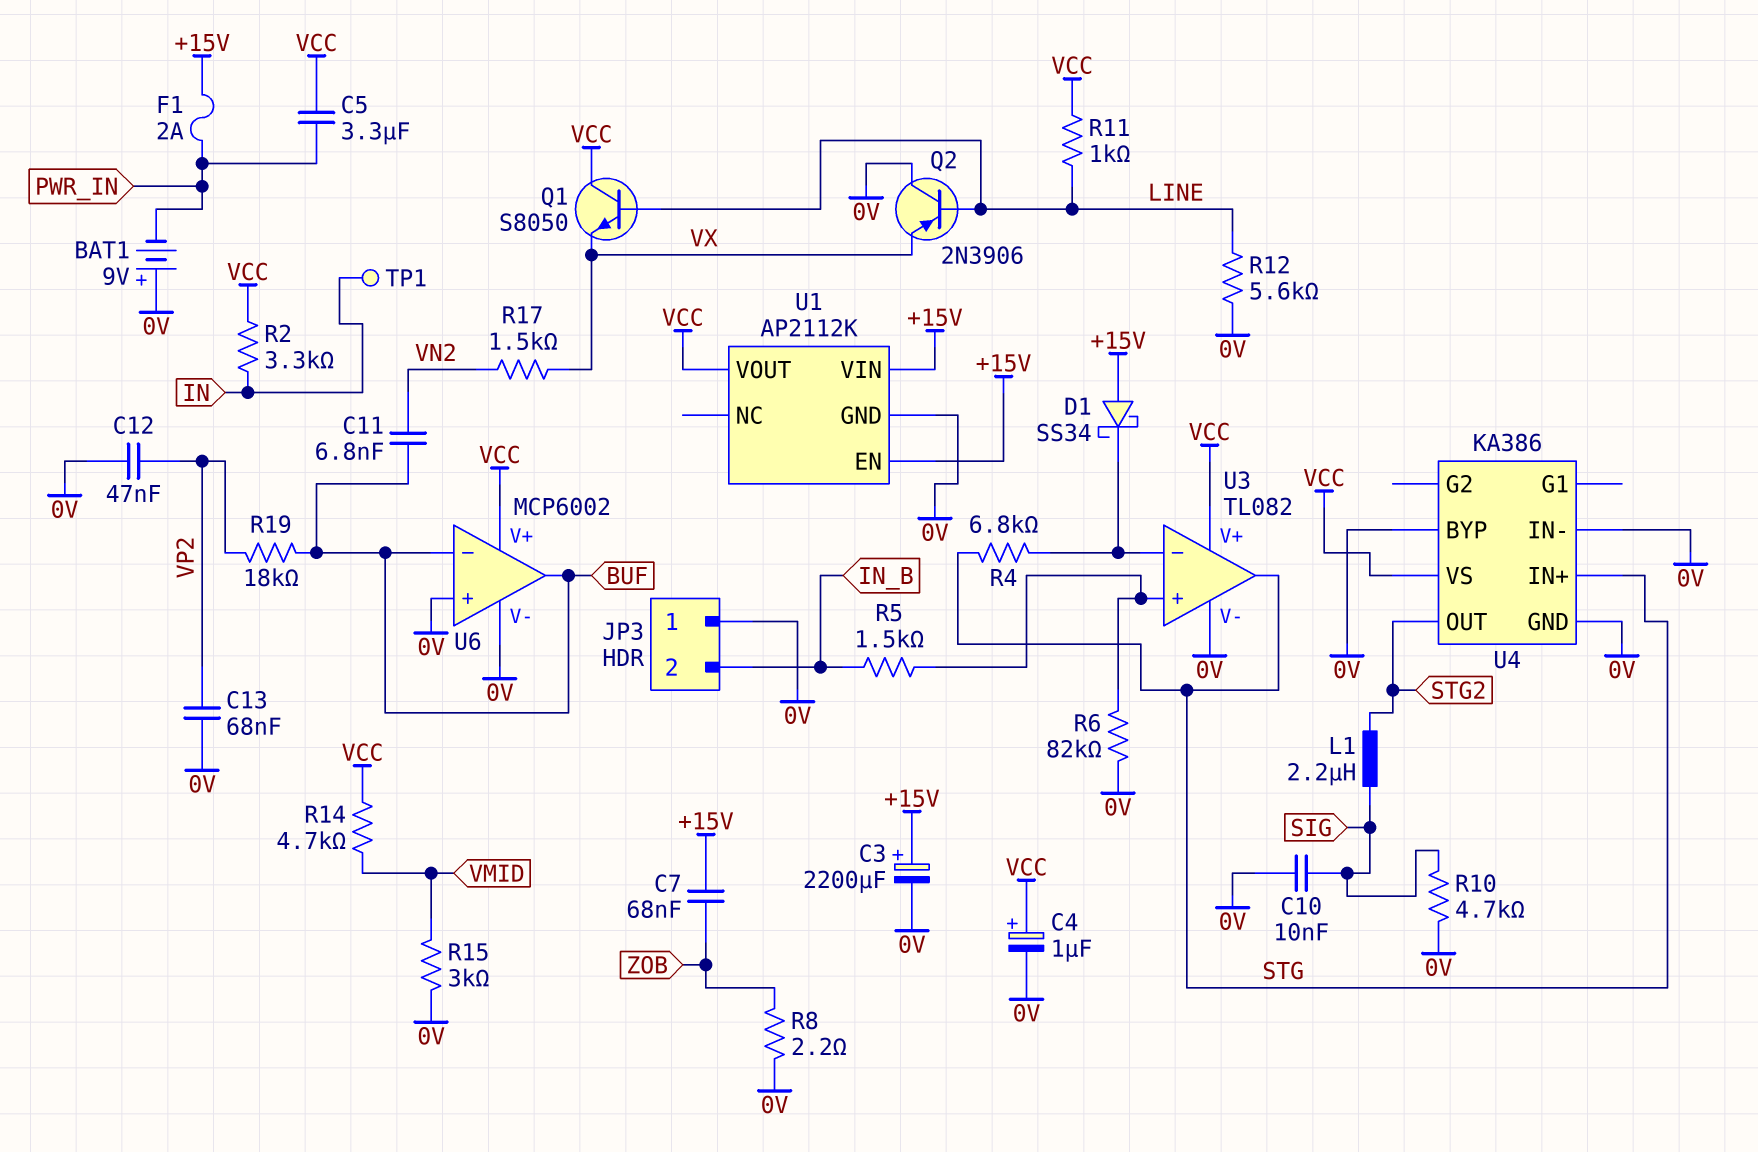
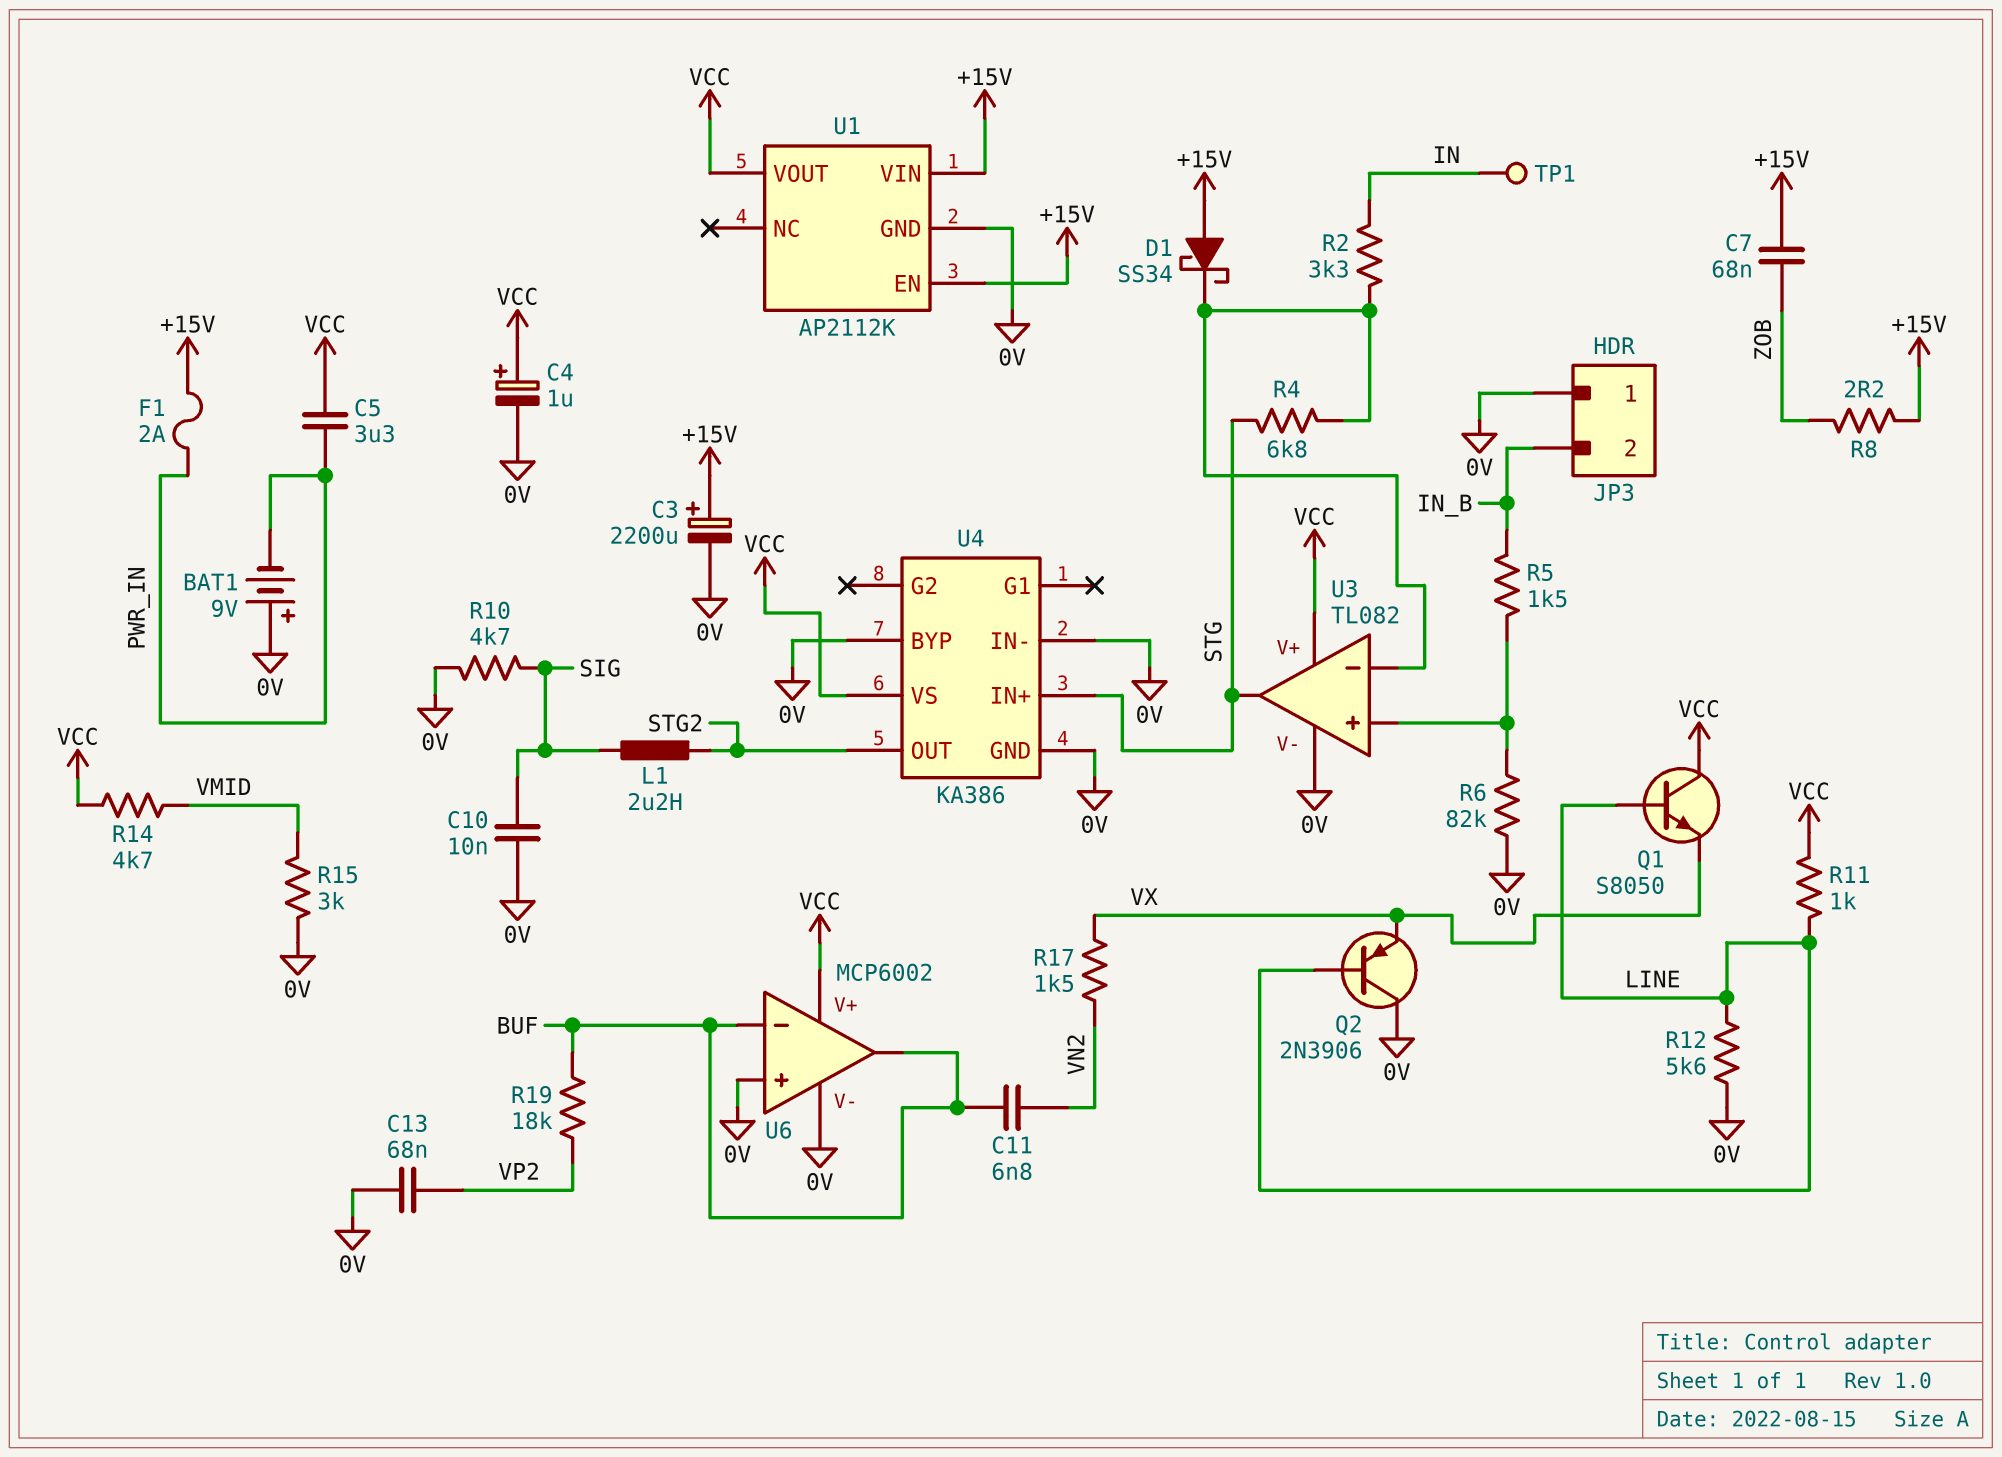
C12: 47nF (0V, VP2) -> none
R2: 3.3k (IN, VCC) -> 3.3k (IN, U3/in-)
R8: 2.2 (0V, ZOB) -> 2.2 (+15V, ZOB)

